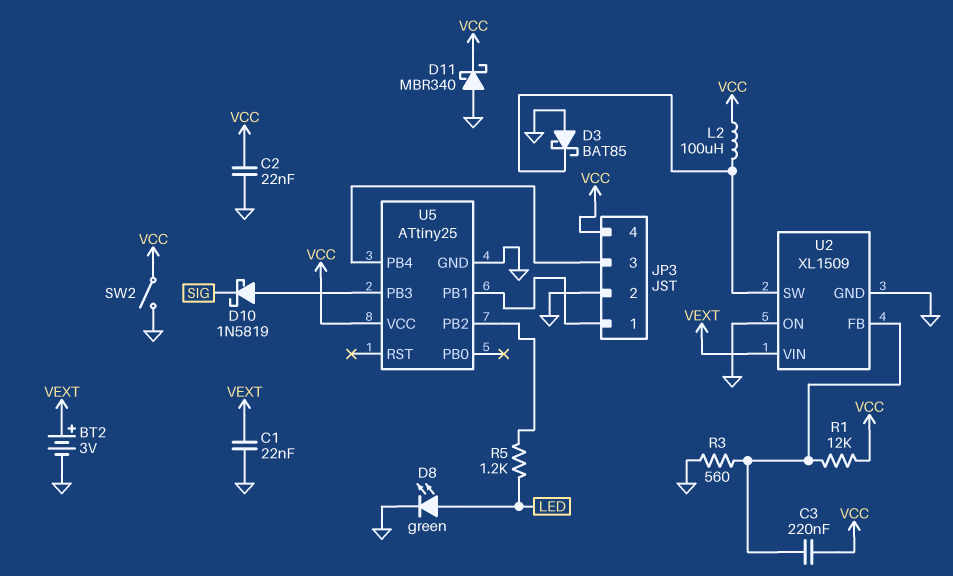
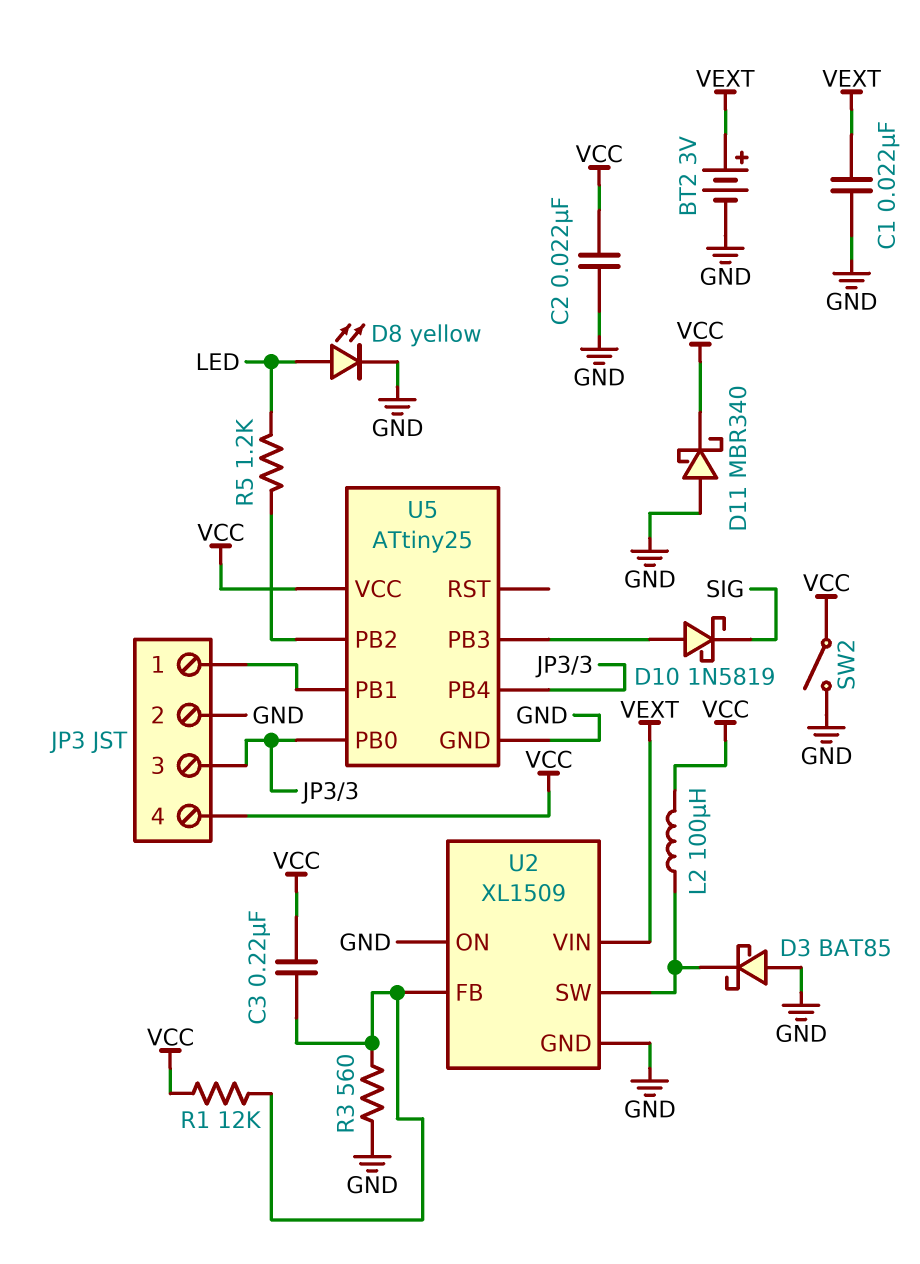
D8: LED green (A LED, K GND) -> LED yellow (A LED, K GND)
U5 pin PB0: none -> JP3/3

